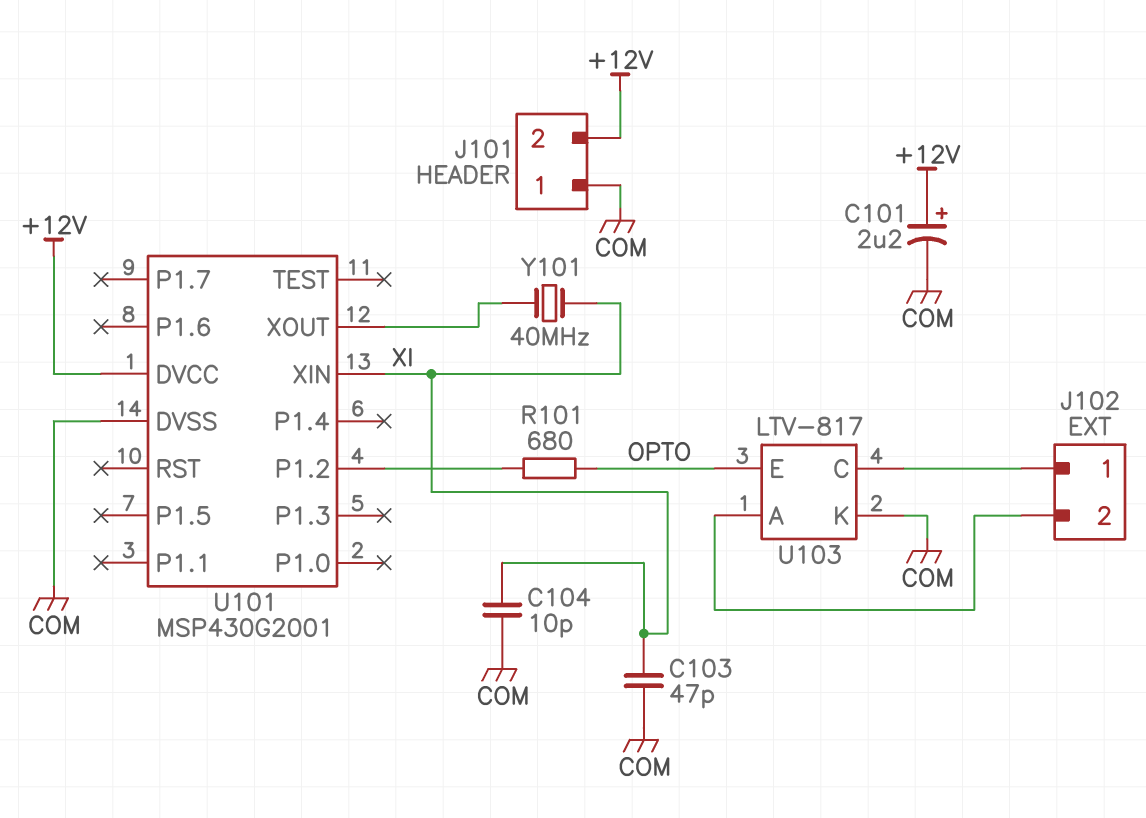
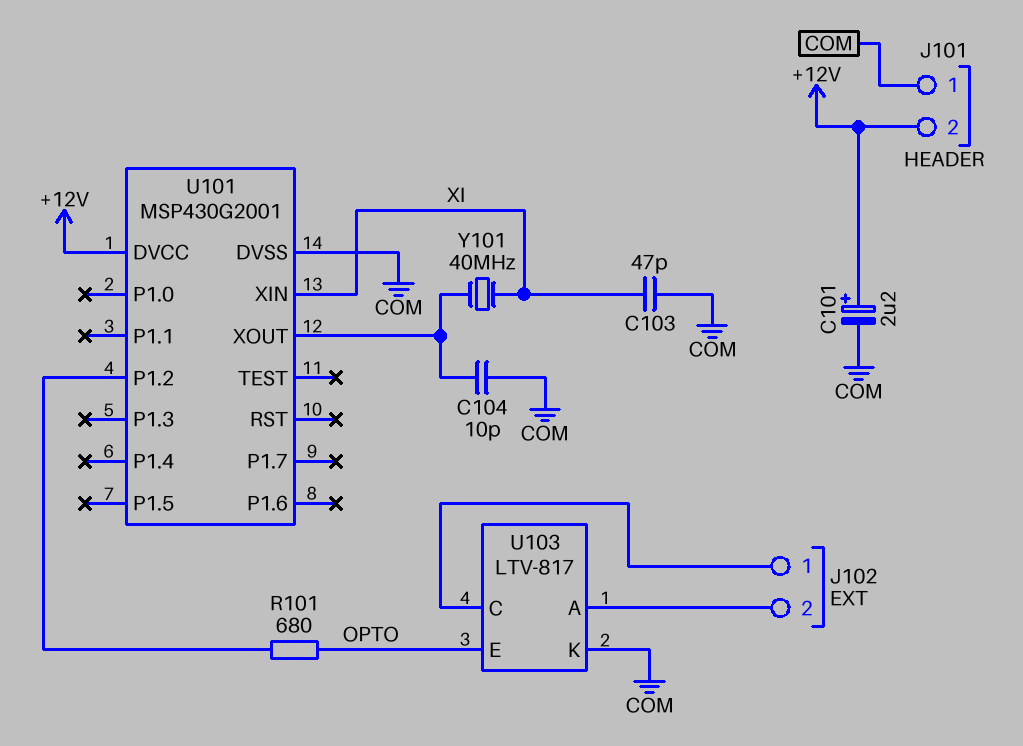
C104: 10pF (COM, XI) -> 10pF (COM, U101/XOUT)

